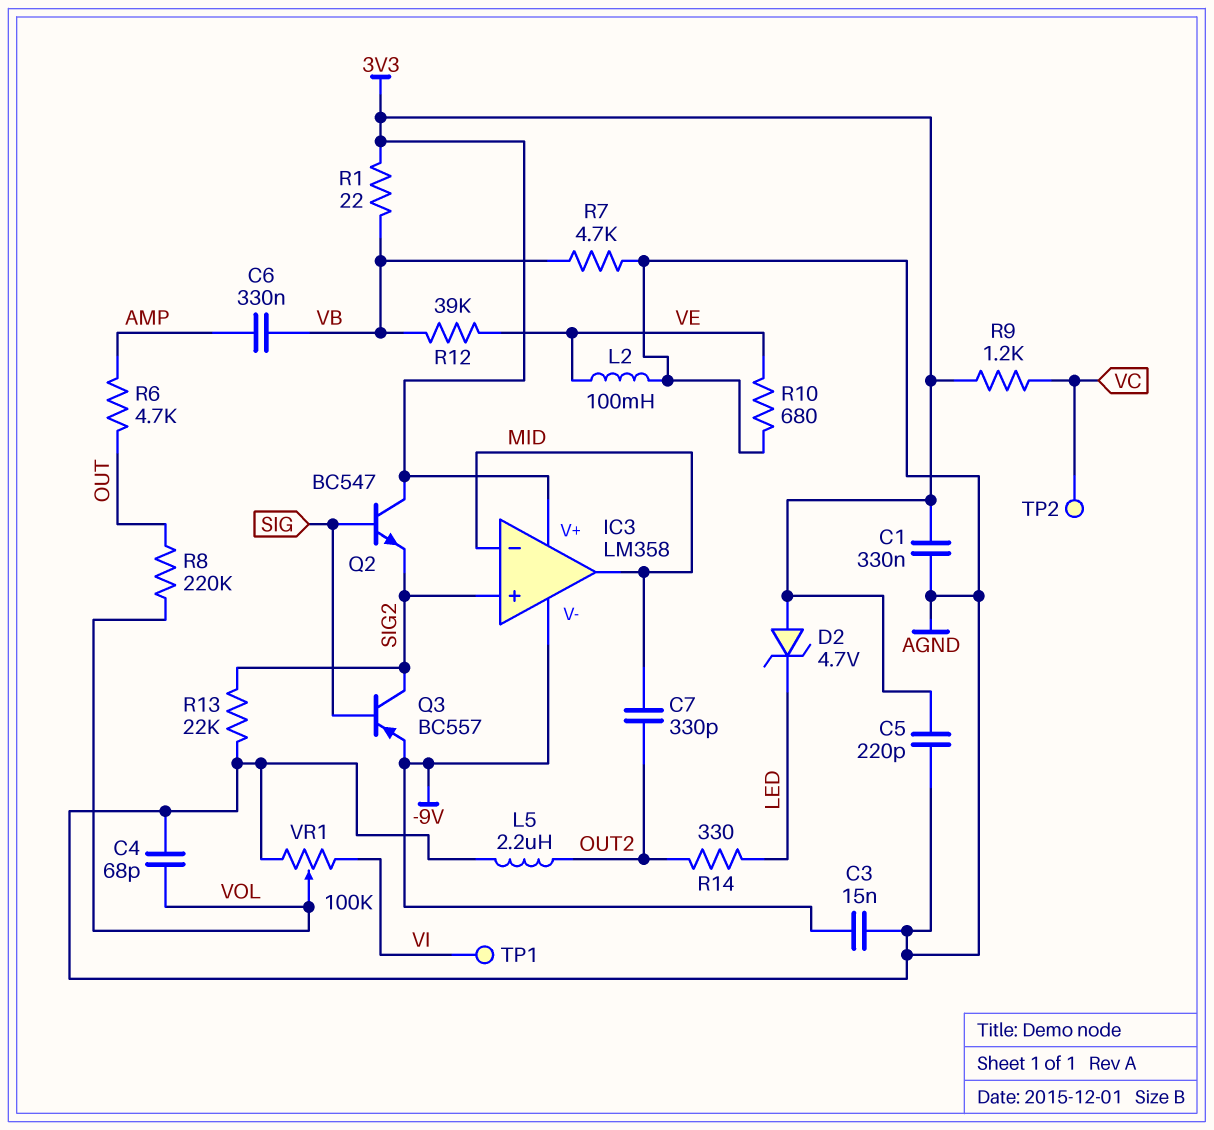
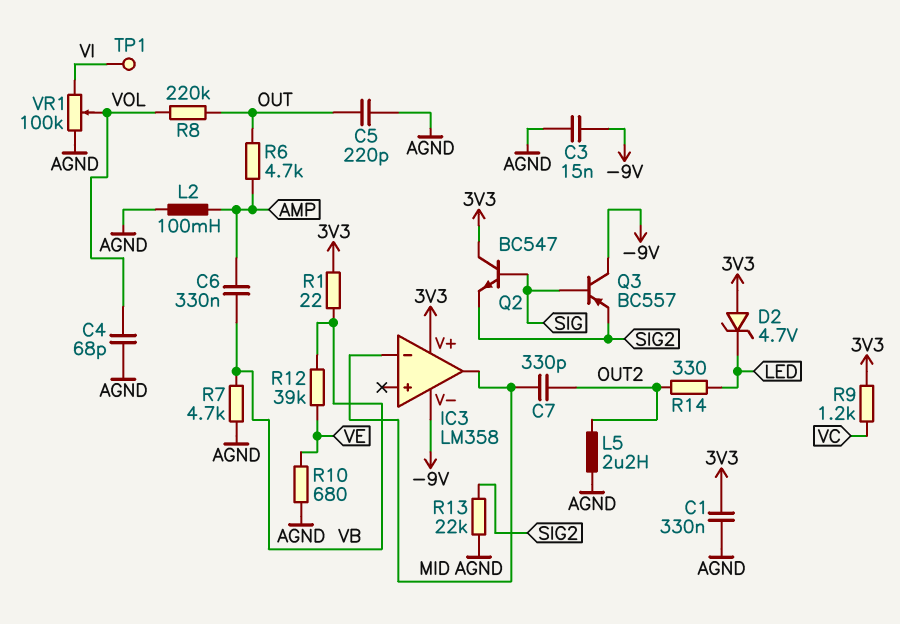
C5: 220pF (3V3, AGND) -> 220pF (AGND, OUT)
IC3 pin in+: SIG2 -> none
L2: 100mH (AGND, VE) -> 100mH (AGND, AMP)
Q3: PNP BC557 (B SIG, C SIG2, E -9V) -> PNP BC557 (B SIG, C -9V, E SIG2)
TP2: test point (VC) -> none

